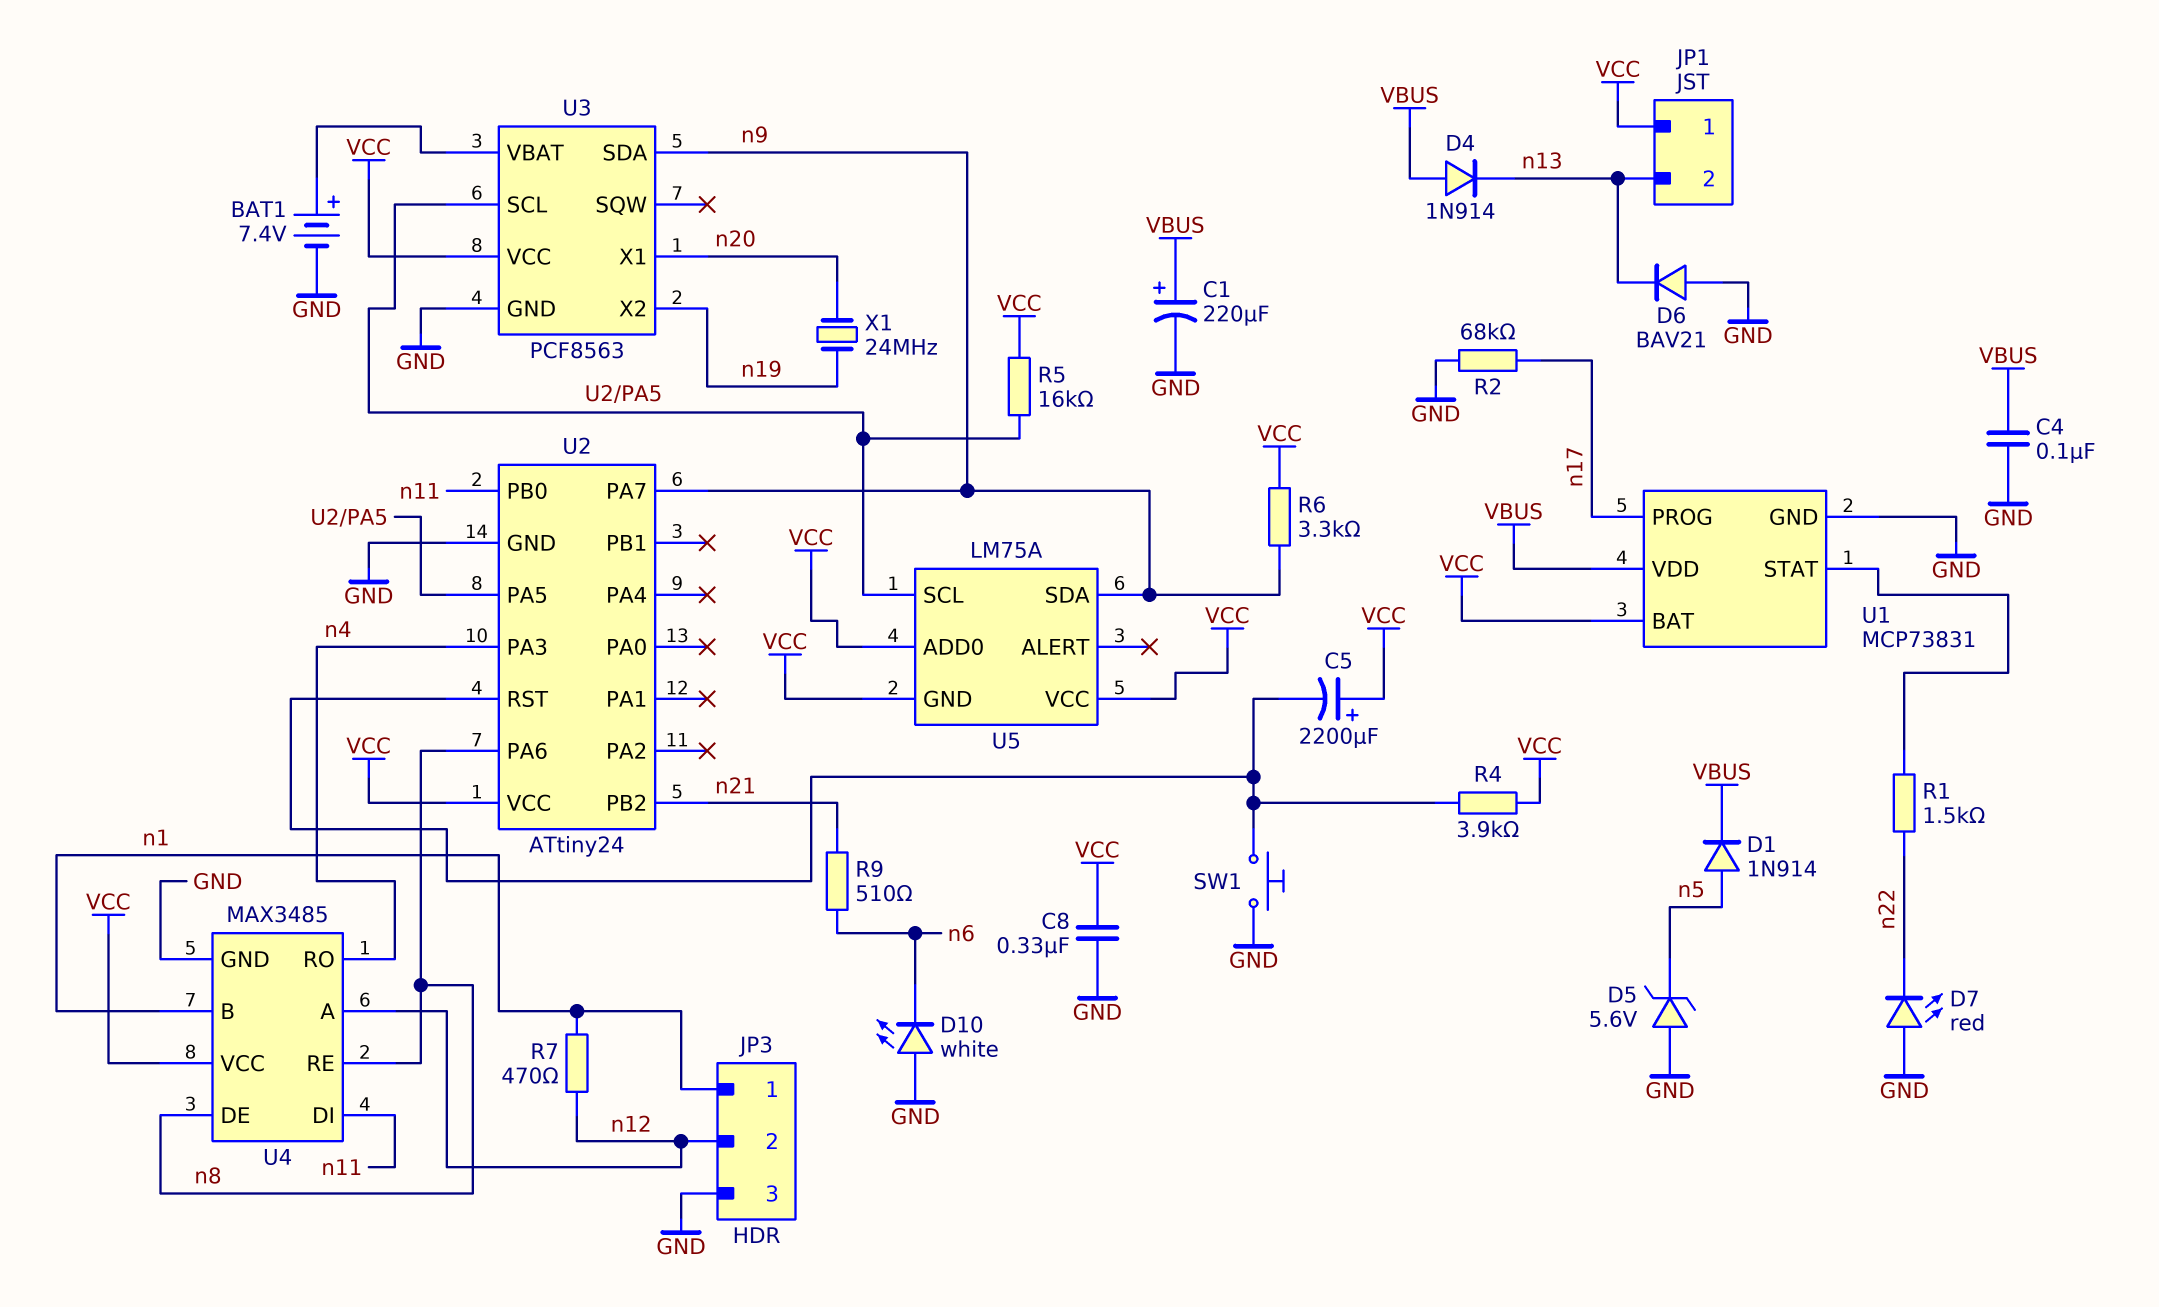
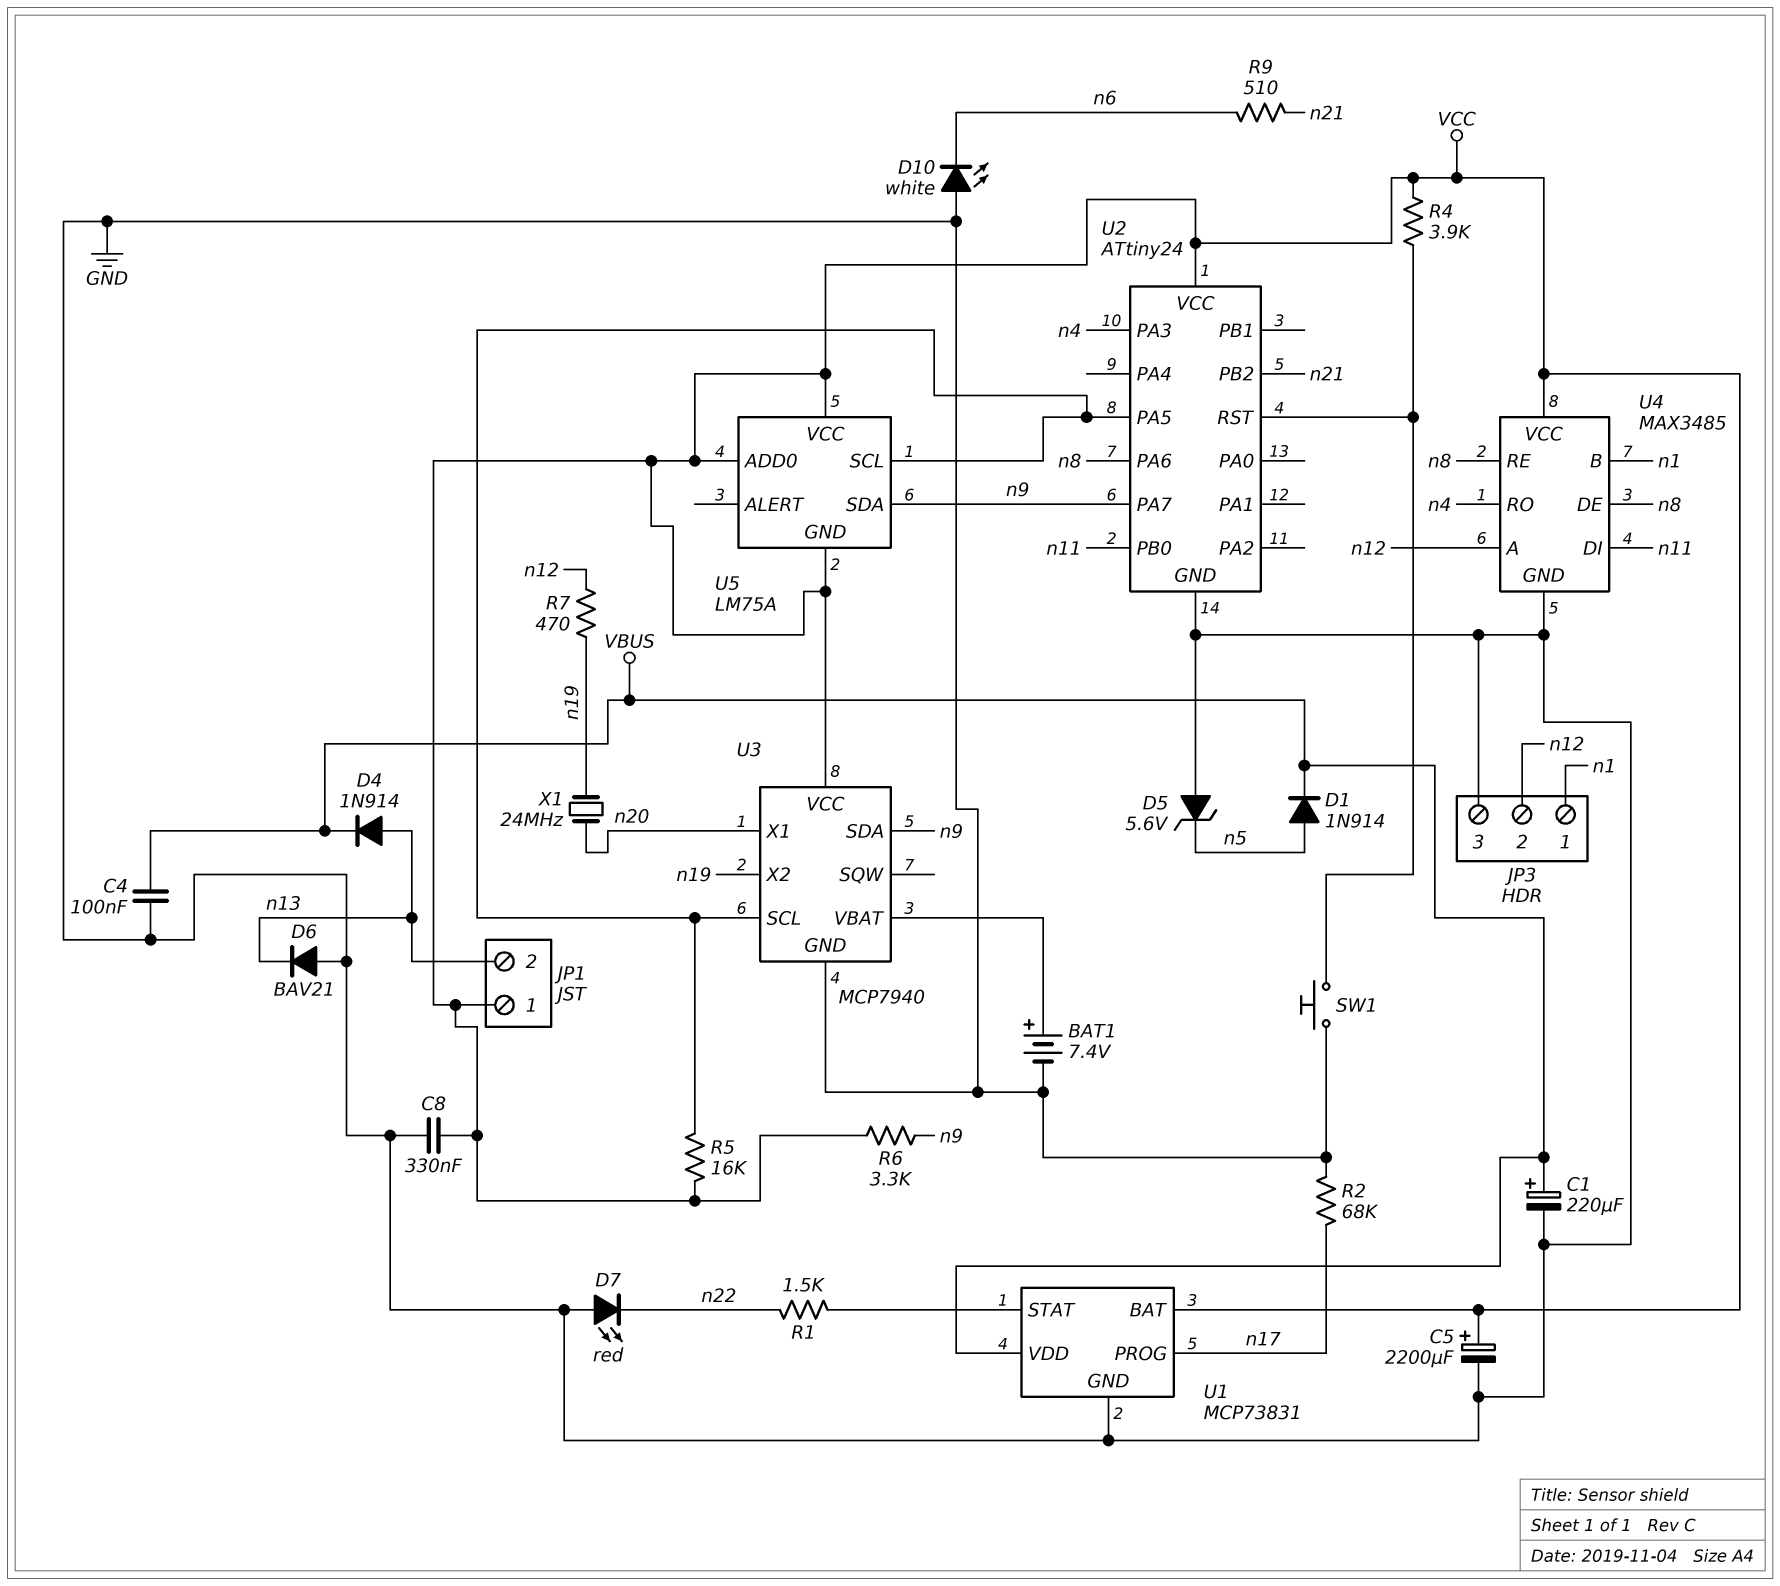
C5: 2200uF (plus VCC, minus U2/RST) -> 2200uF (plus VCC, minus GND)
D4: diode 1N914 (A VBUS, K n13) -> diode 1N914 (A n13, K VBUS)
R7: 470 (n1, n12) -> 470 (n12, n19)
U3: PCF8563 -> MCP7940

